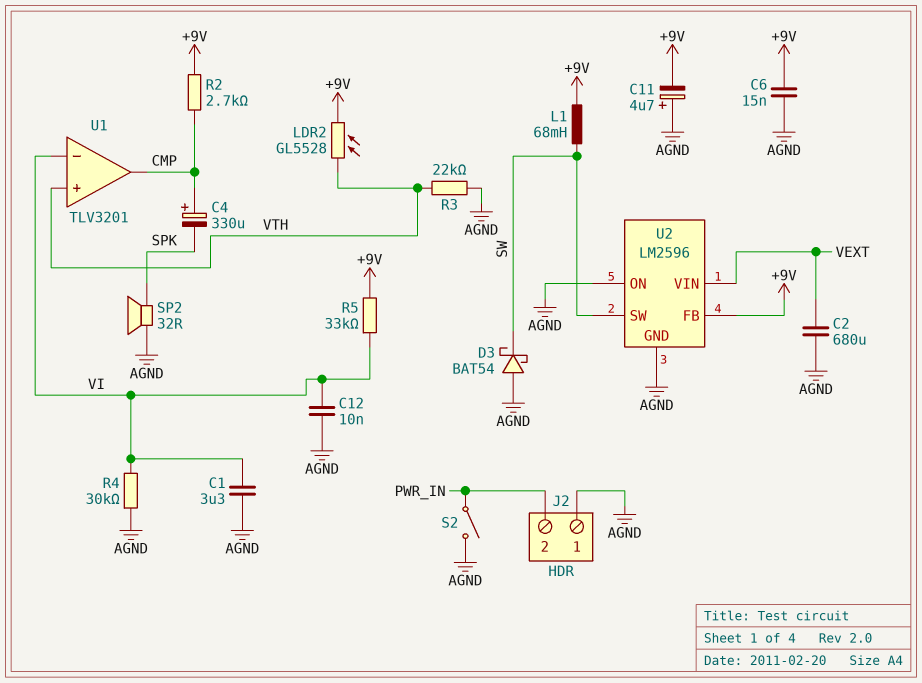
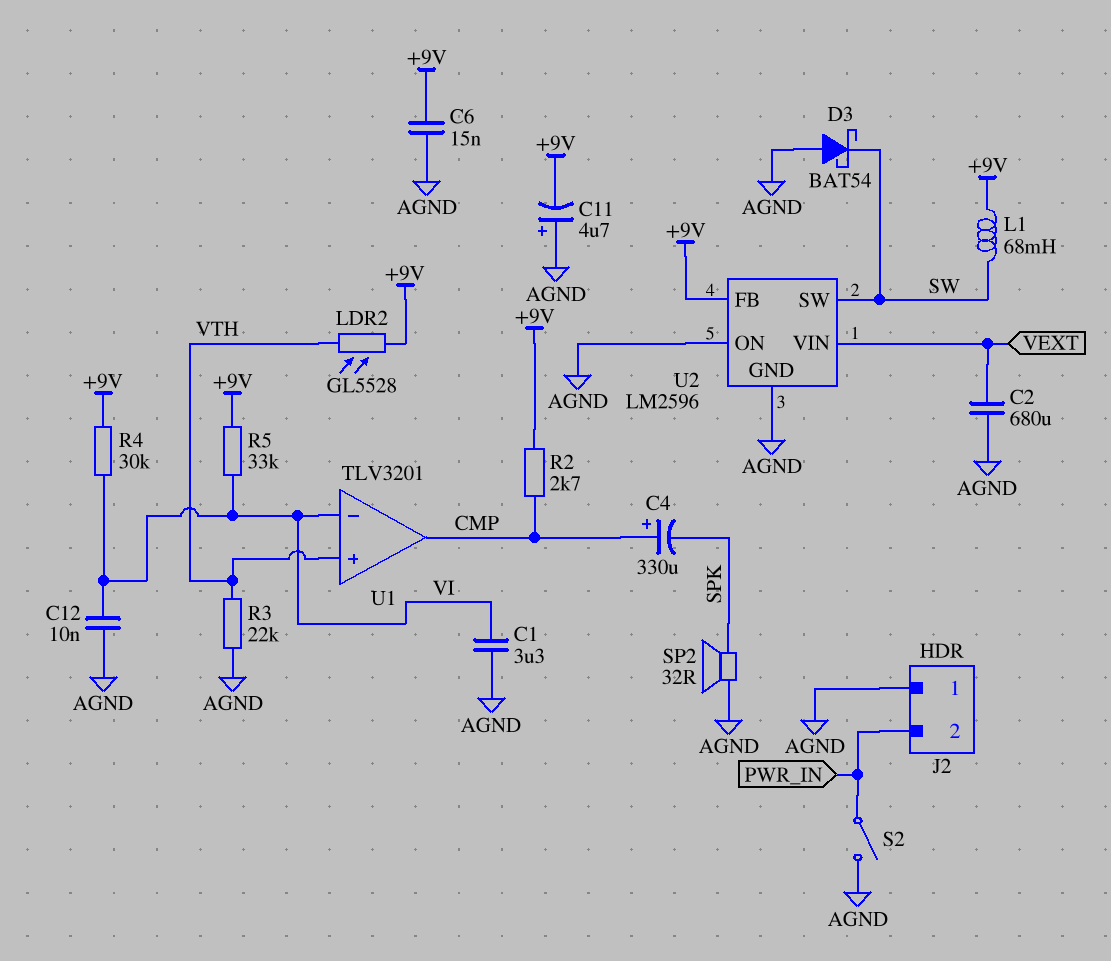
R4: 30k (AGND, VI) -> 30k (+9V, VI)

